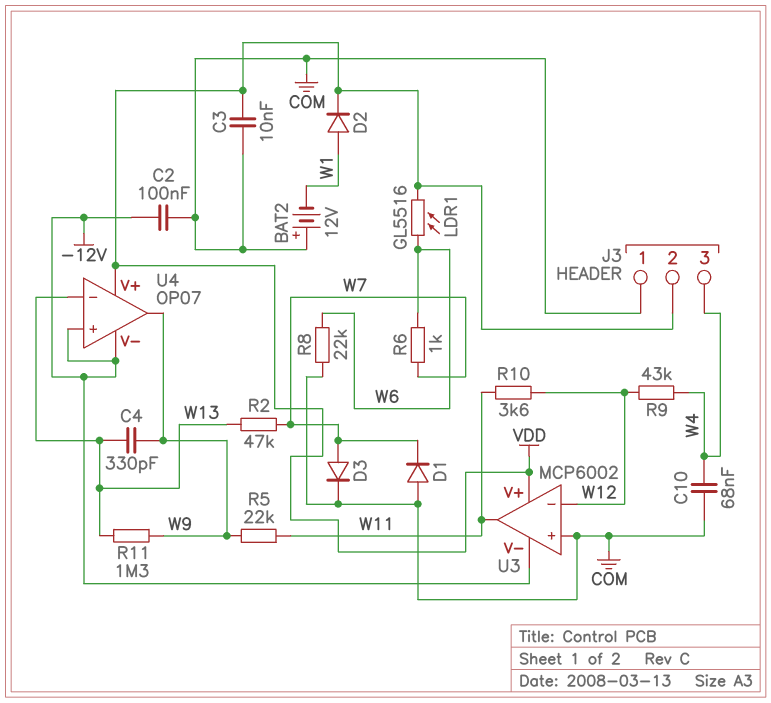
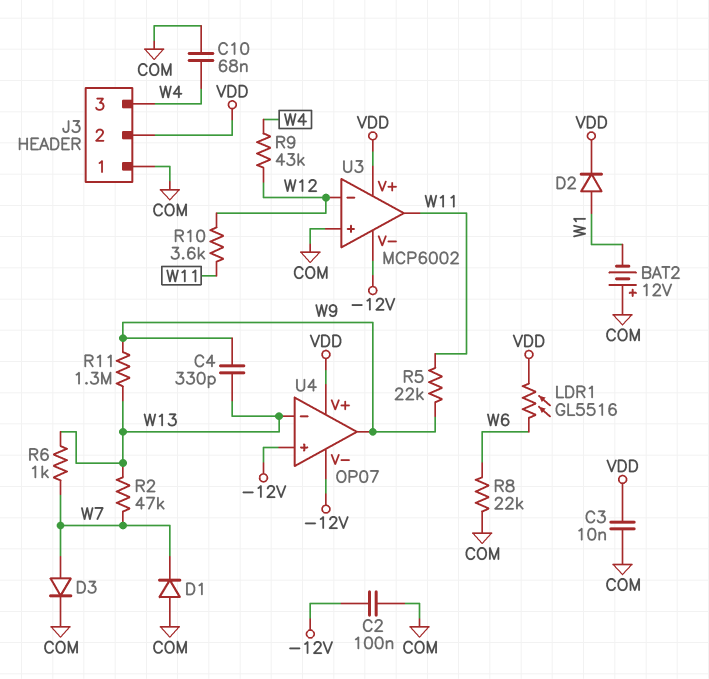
R6: 1k (W6, W7) -> 1k (W7, W13)

